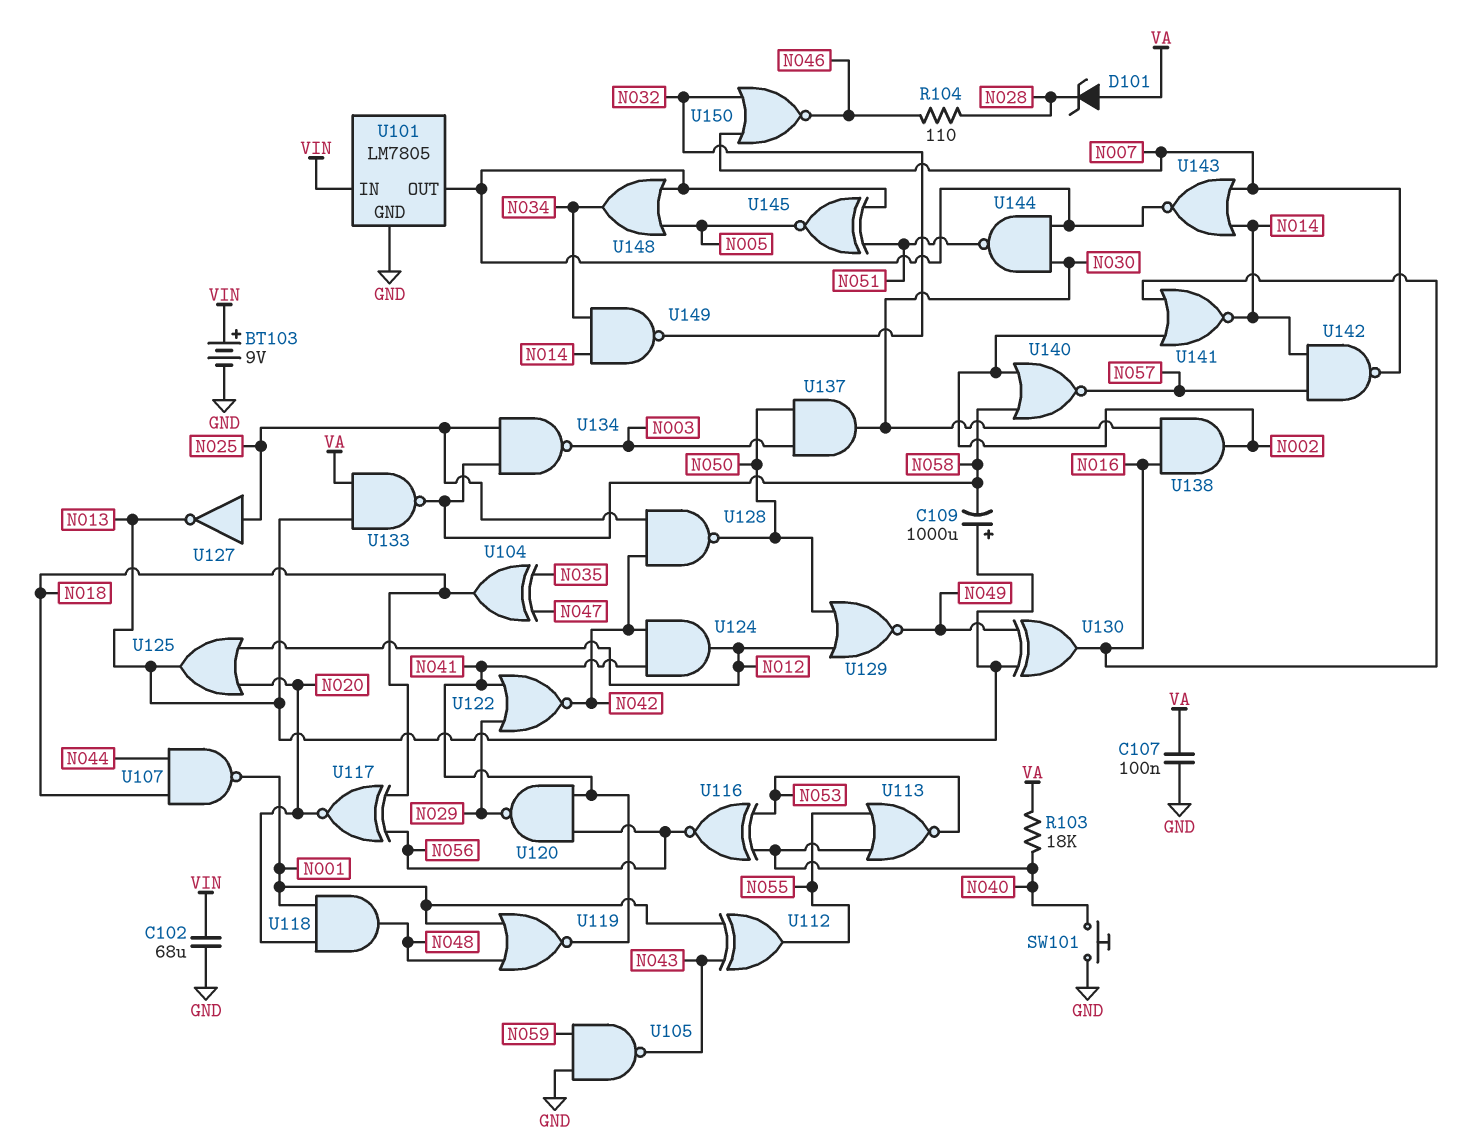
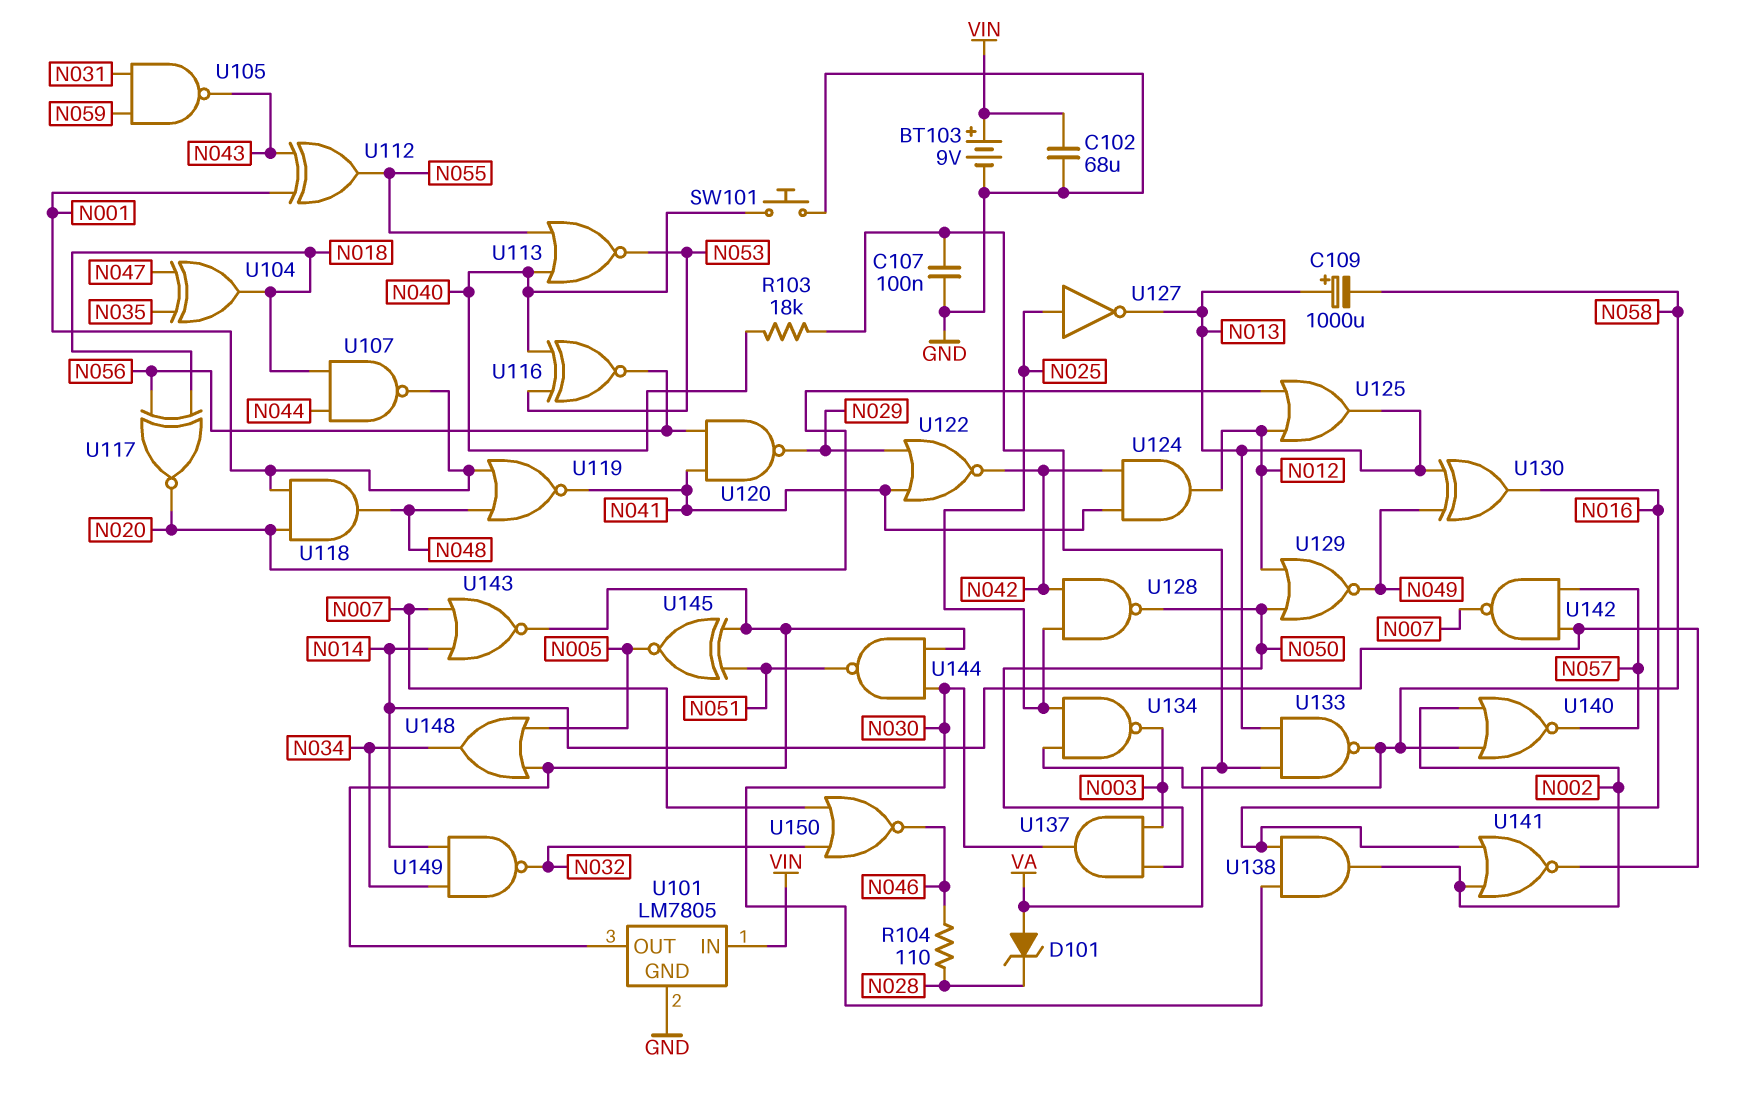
U105: NAND (in GND, in N059, out N043) -> NAND (in N031, in N059, out N043)

